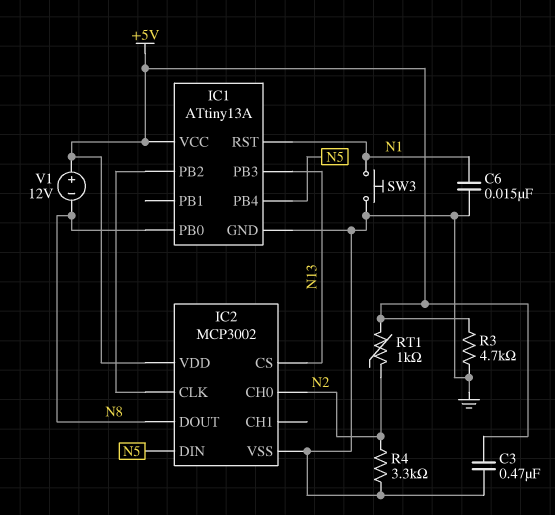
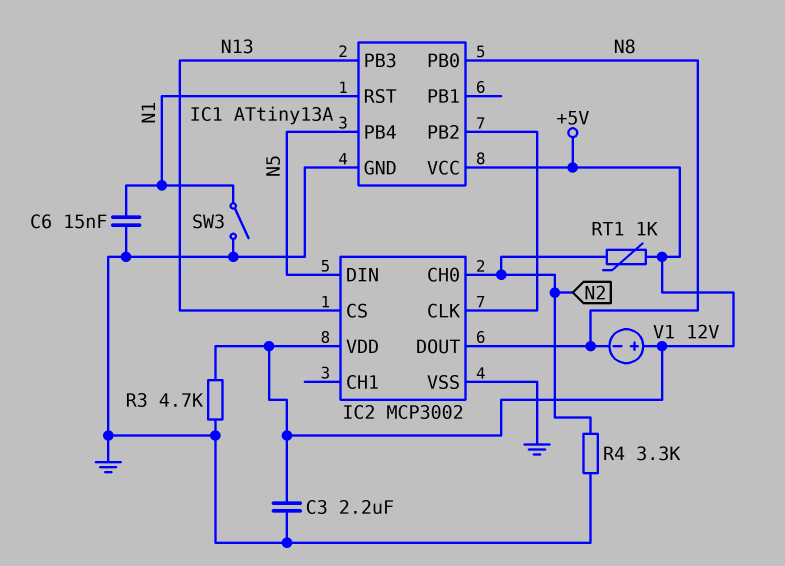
C3: 470nF (+5V, GND) -> 2.2uF (+5V, GND)
SW3: button (GND, N1) -> switch (GND, N1)

